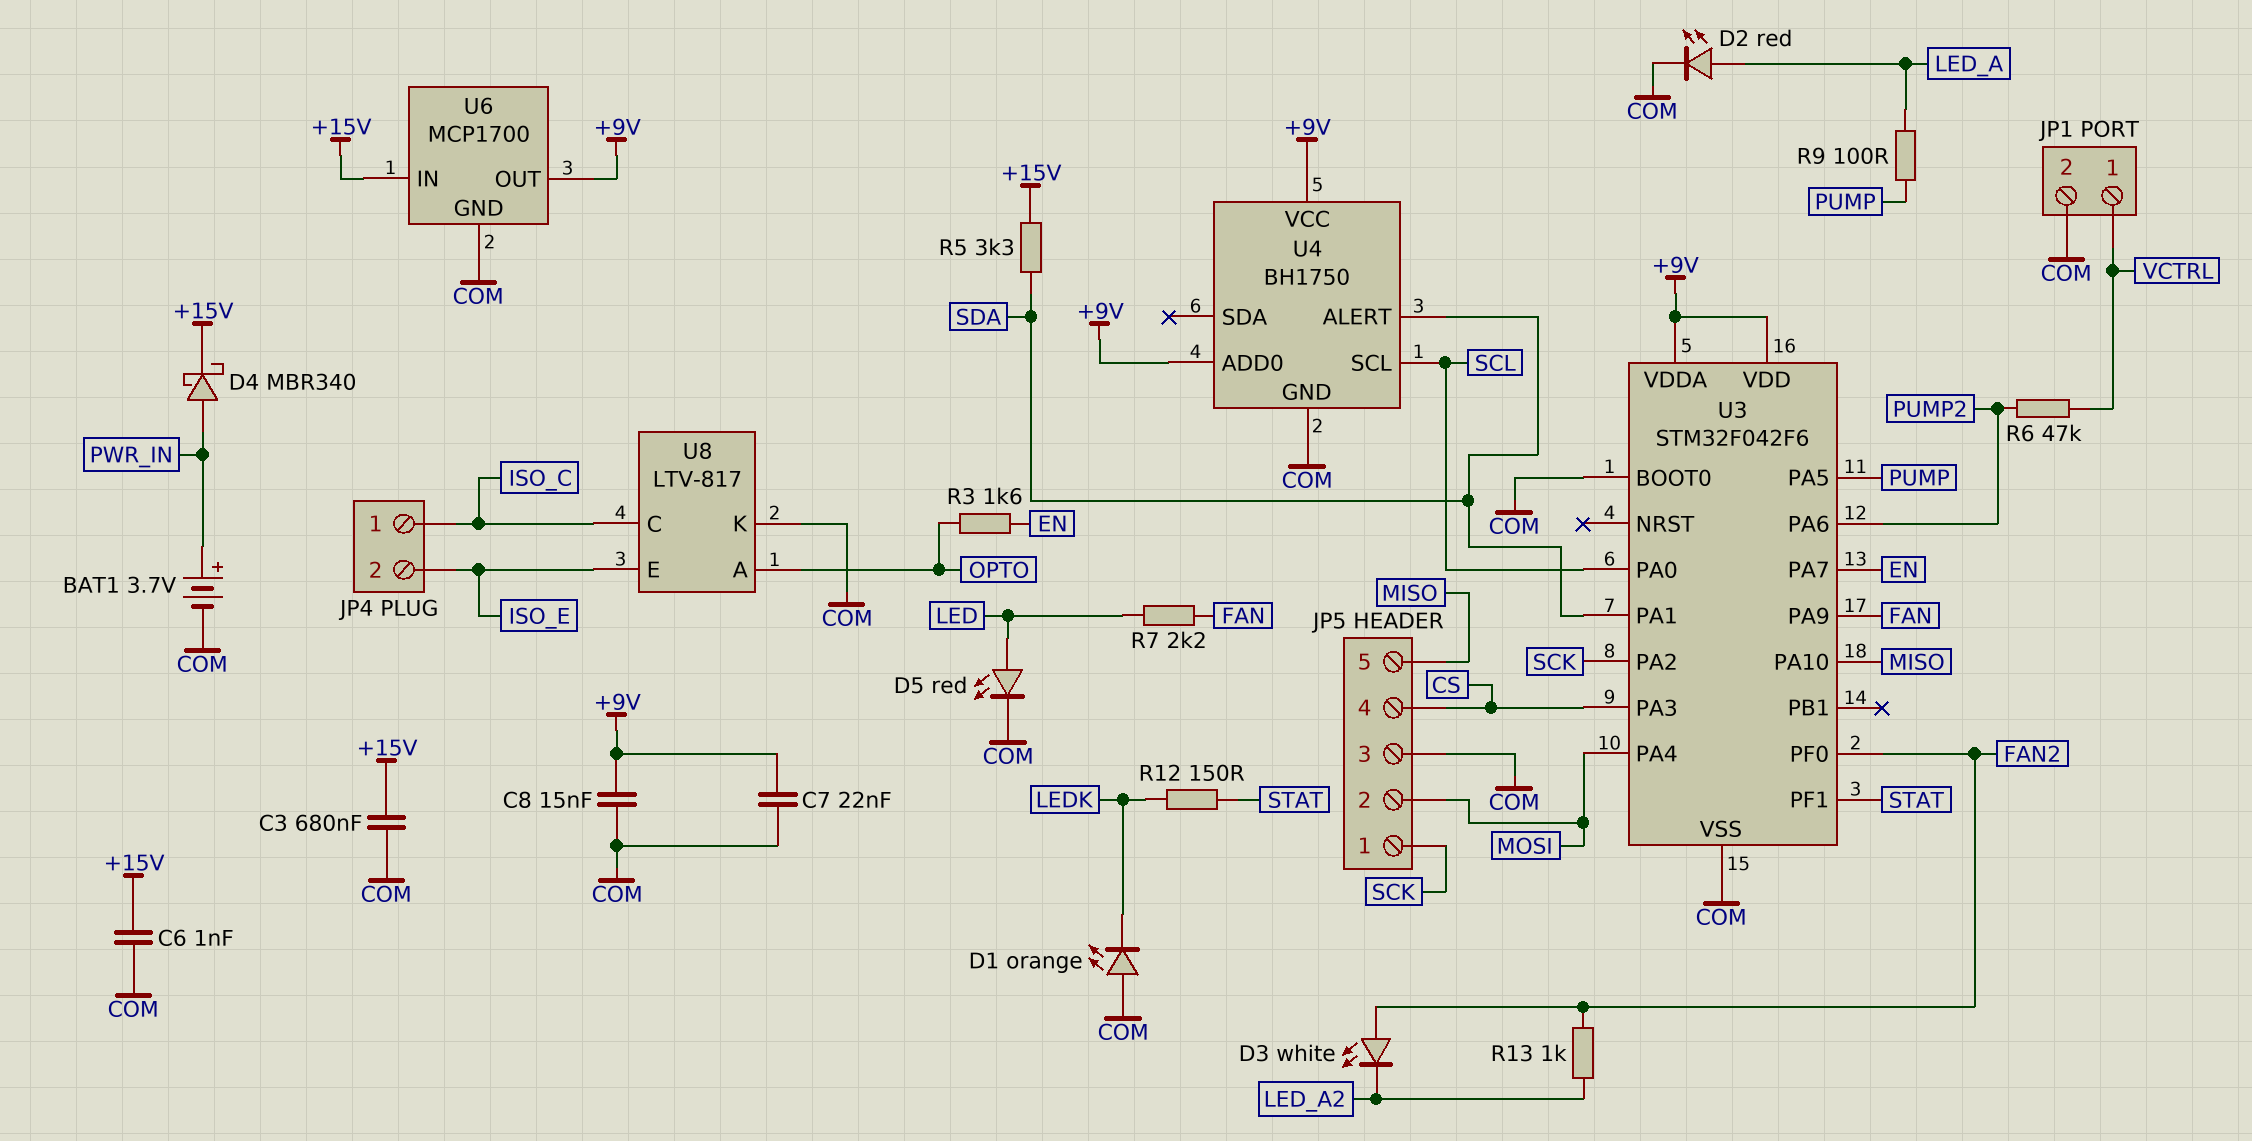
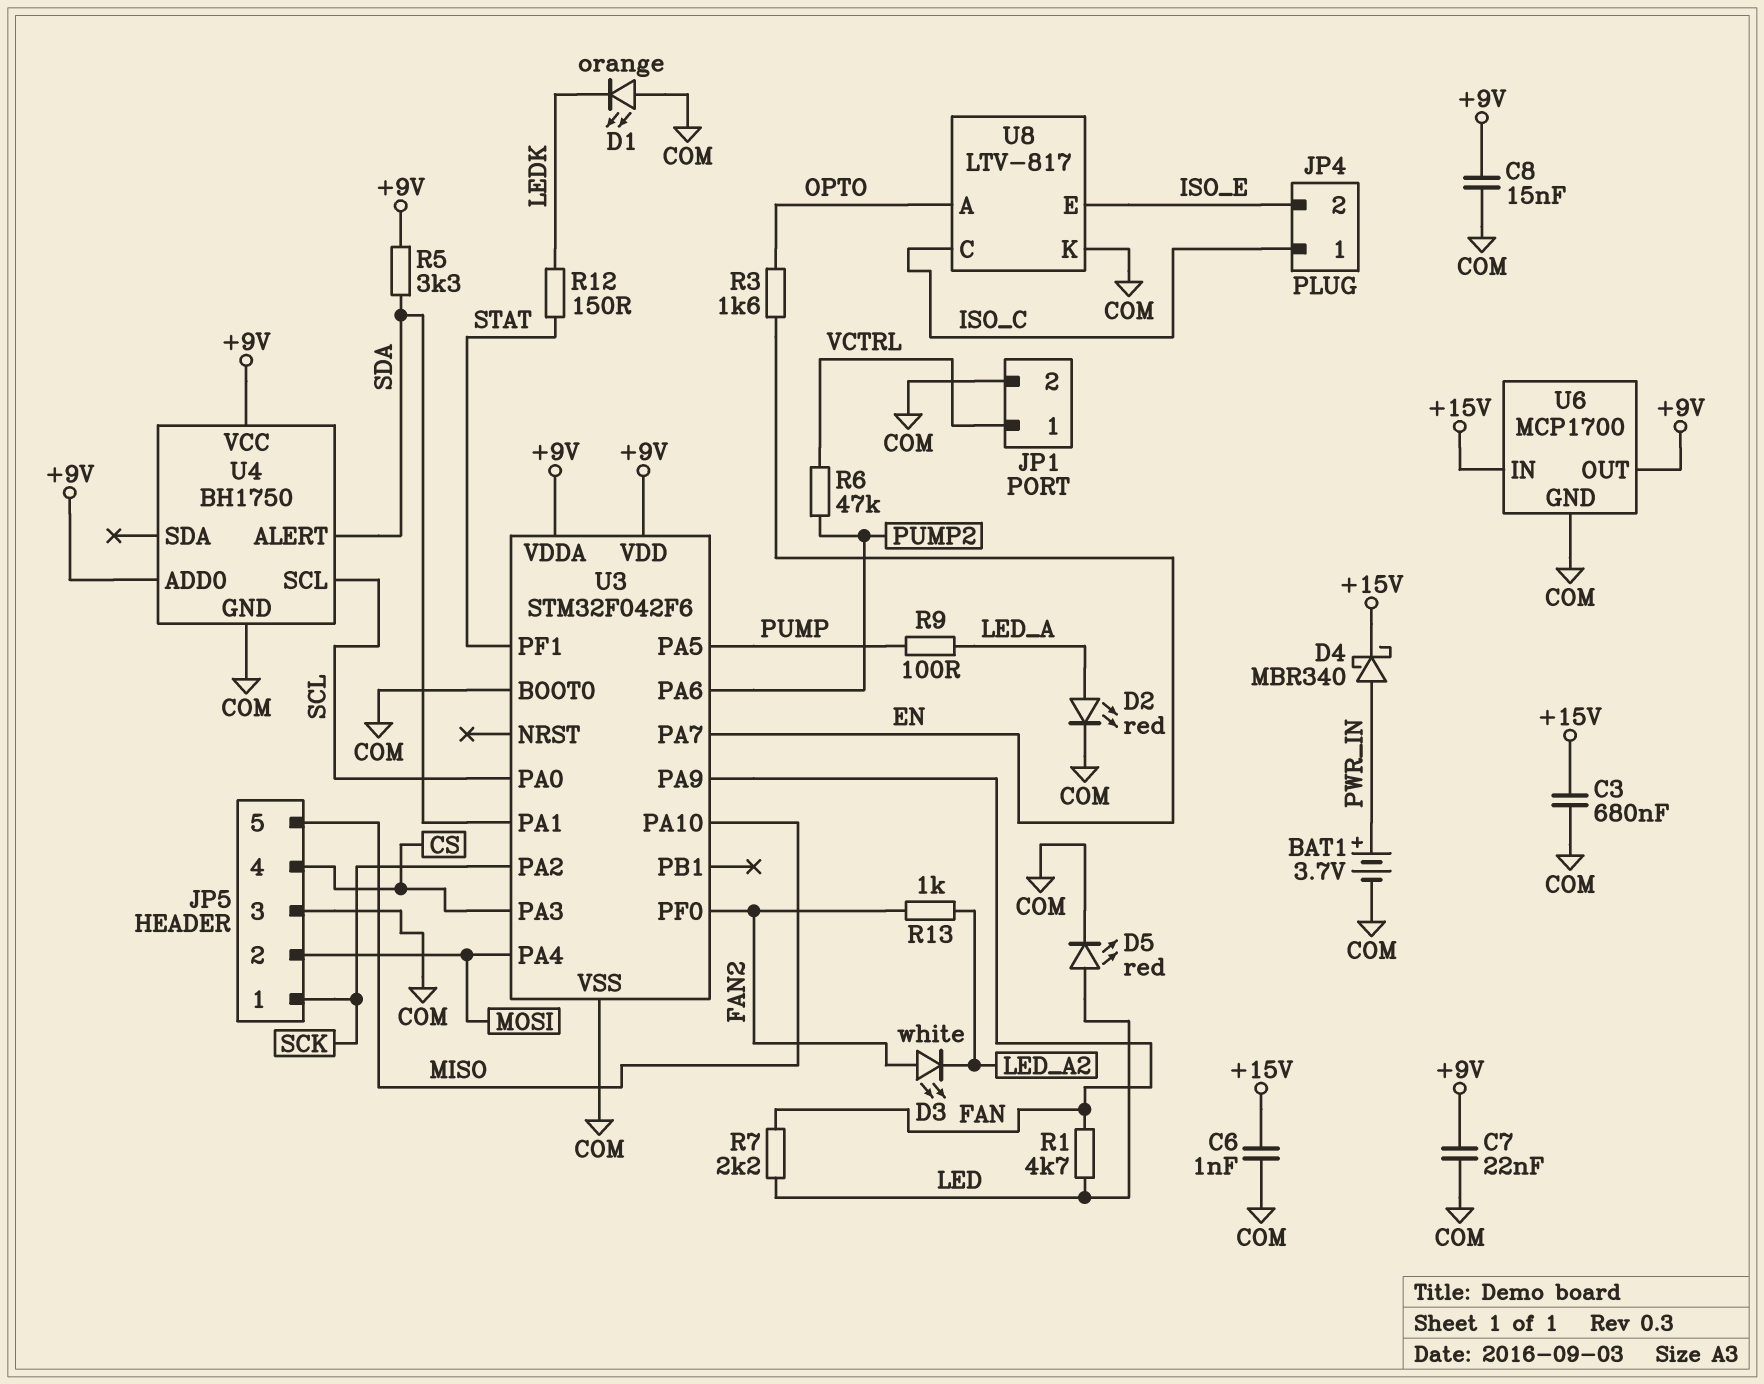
R1: none -> 4.7k (FAN, LED)
R5: 3.3k (+15V, SDA) -> 3.3k (+9V, SDA)

